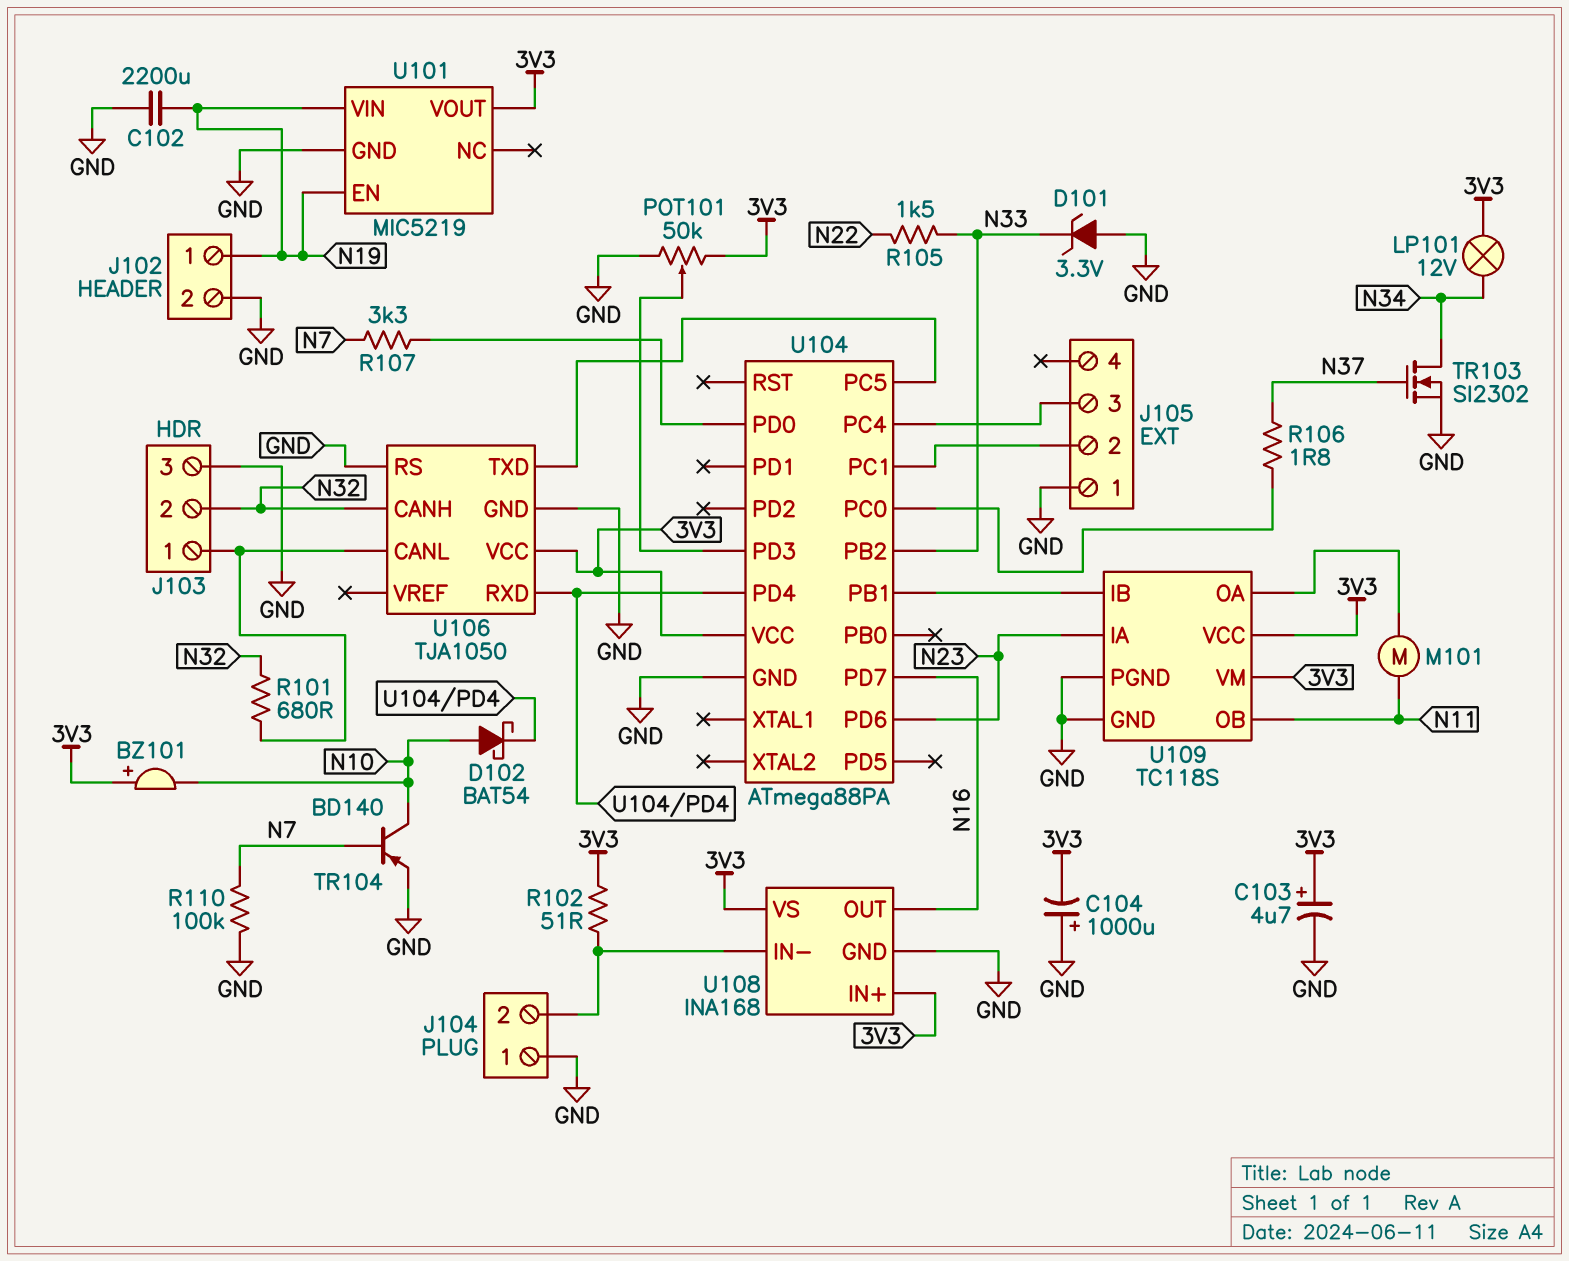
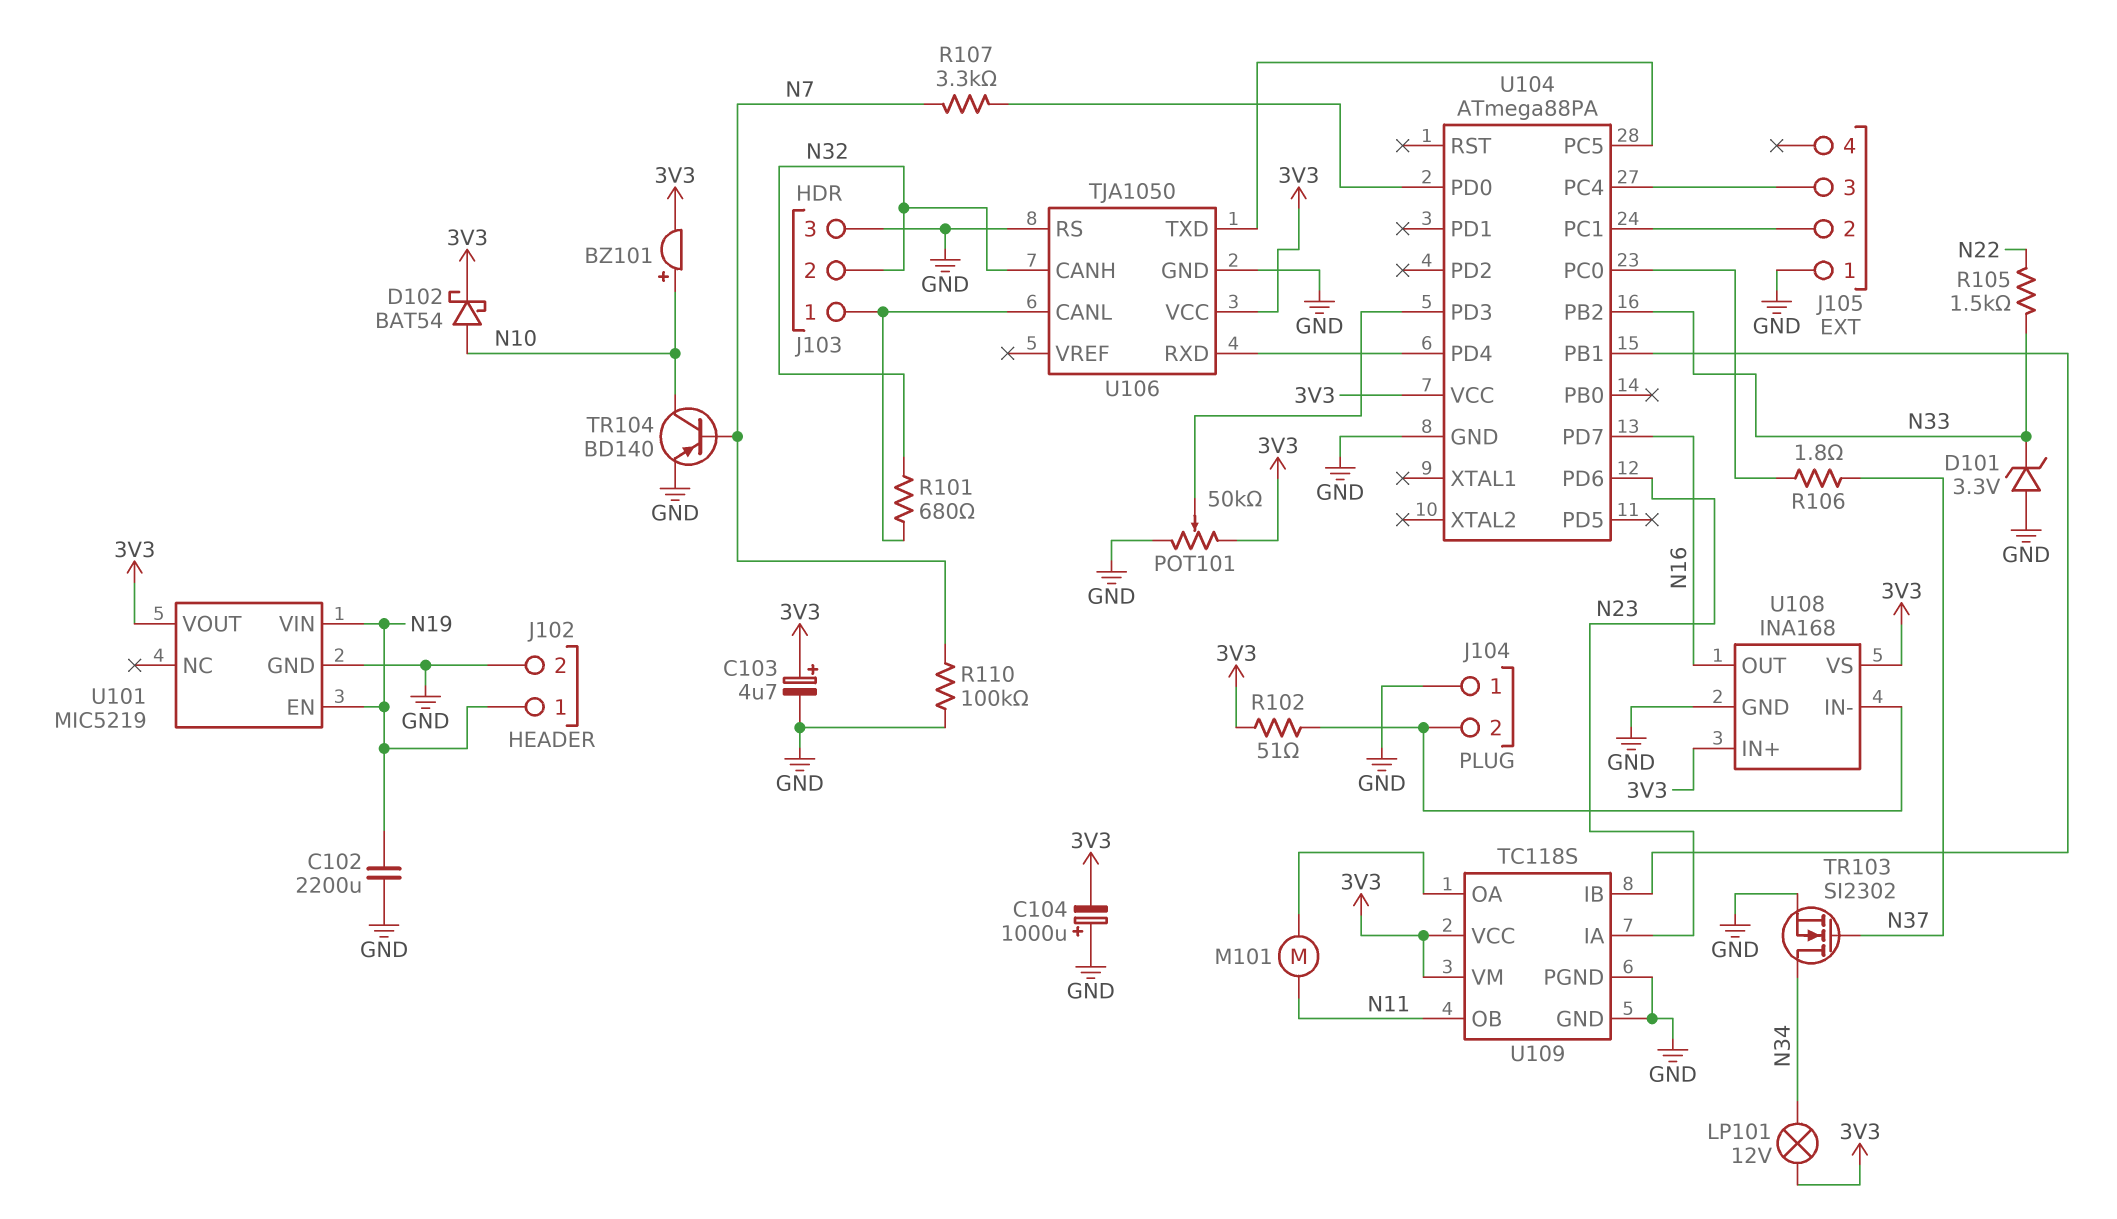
BZ101: buzzer (plus 3V3, minus N10) -> buzzer (plus N10, minus 3V3)
D102: schottky BAT54 (A N10, K U104/PD4) -> schottky BAT54 (A N10, K 3V3)

